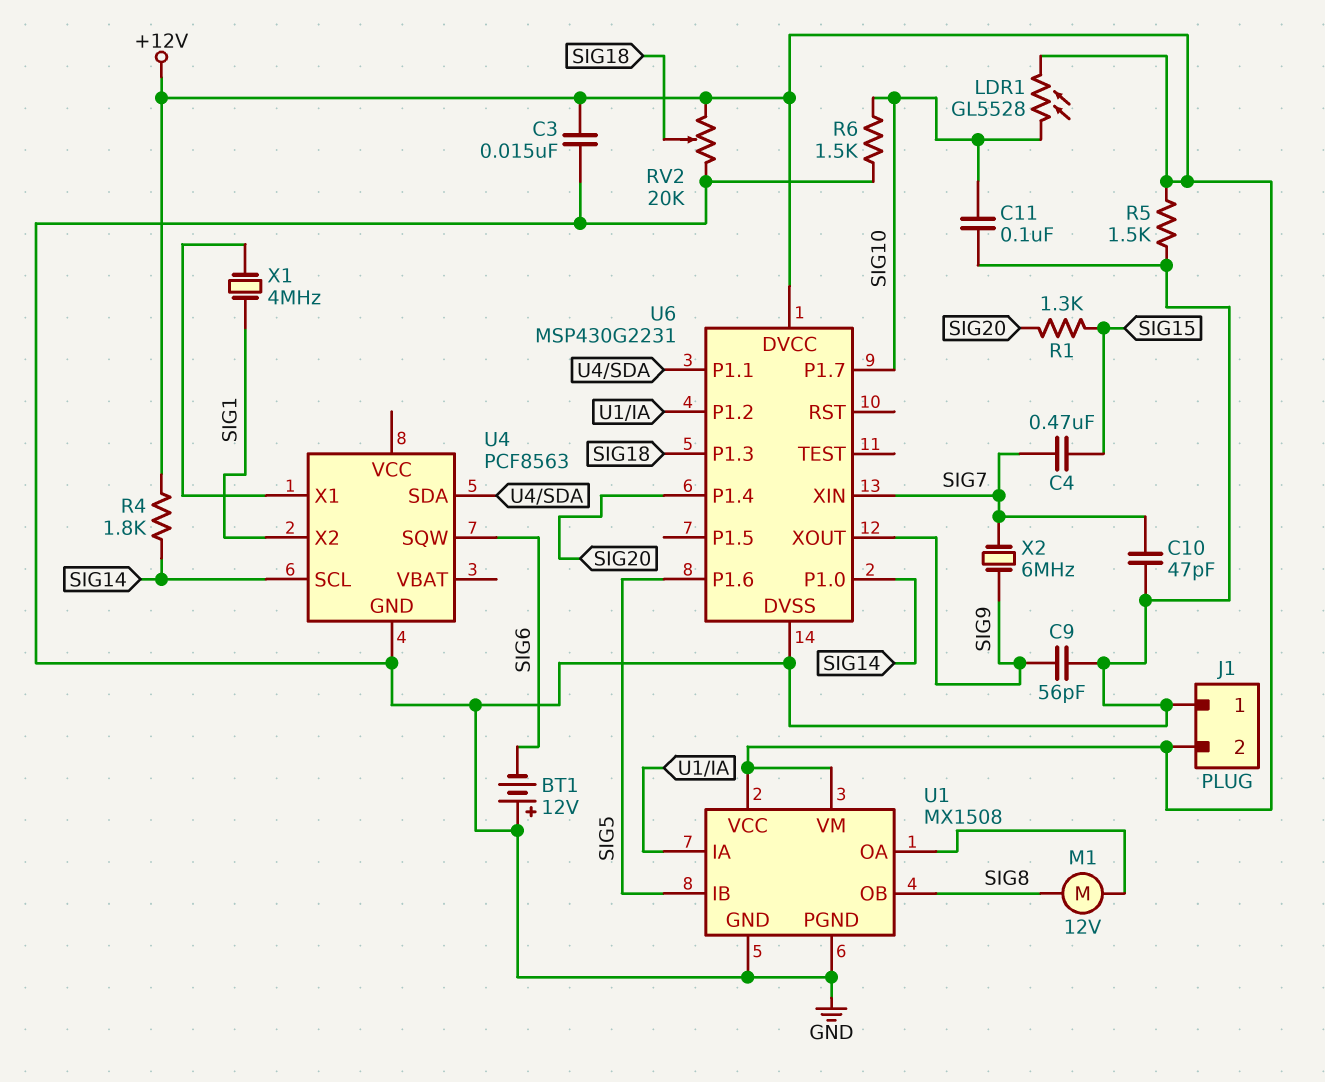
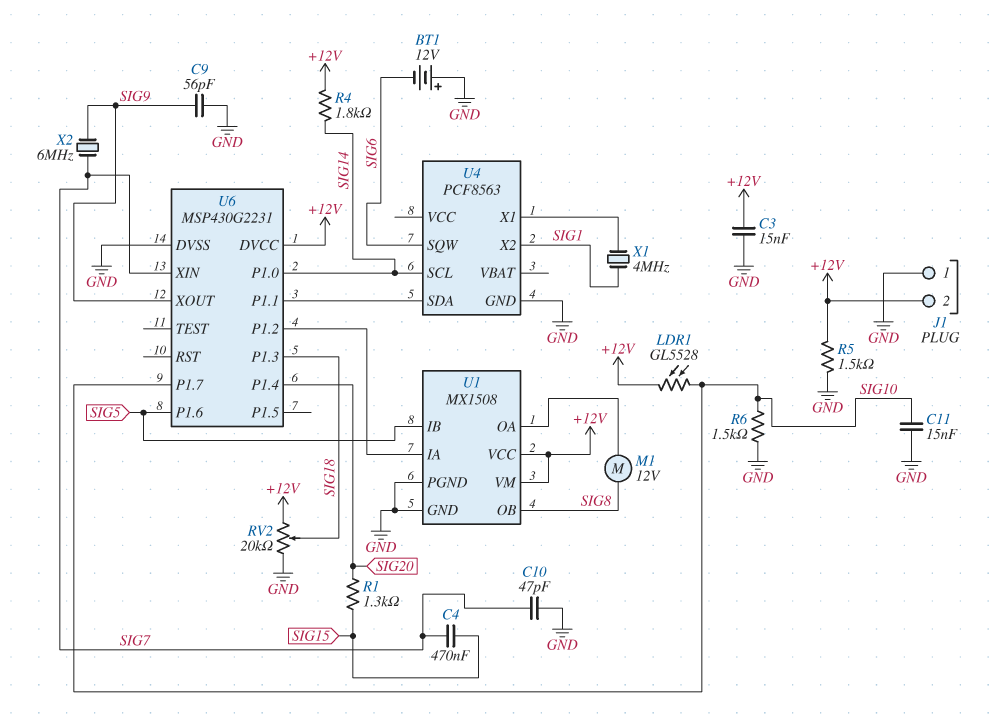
C11: 100nF (GND, SIG10) -> 15nF (GND, SIG10)

